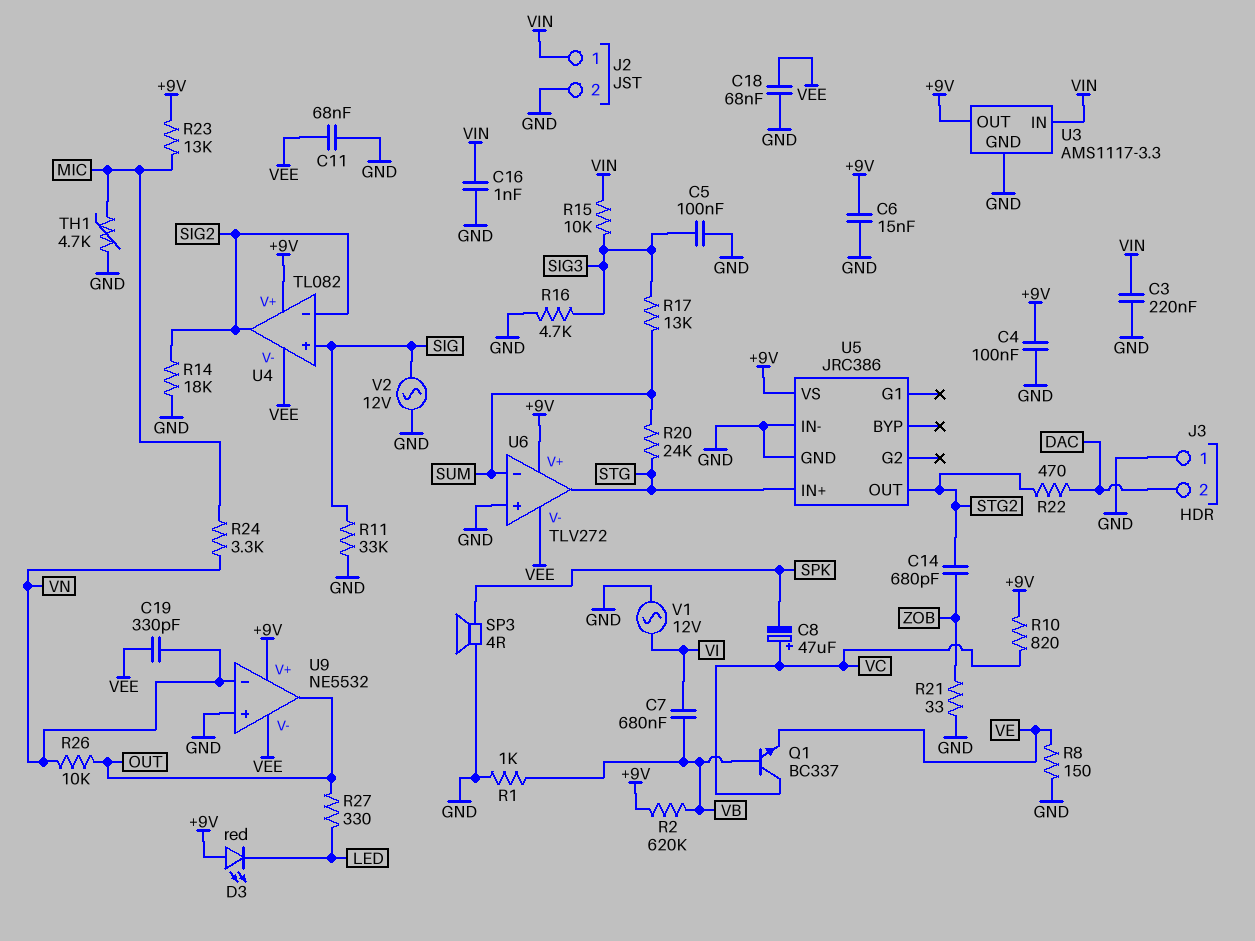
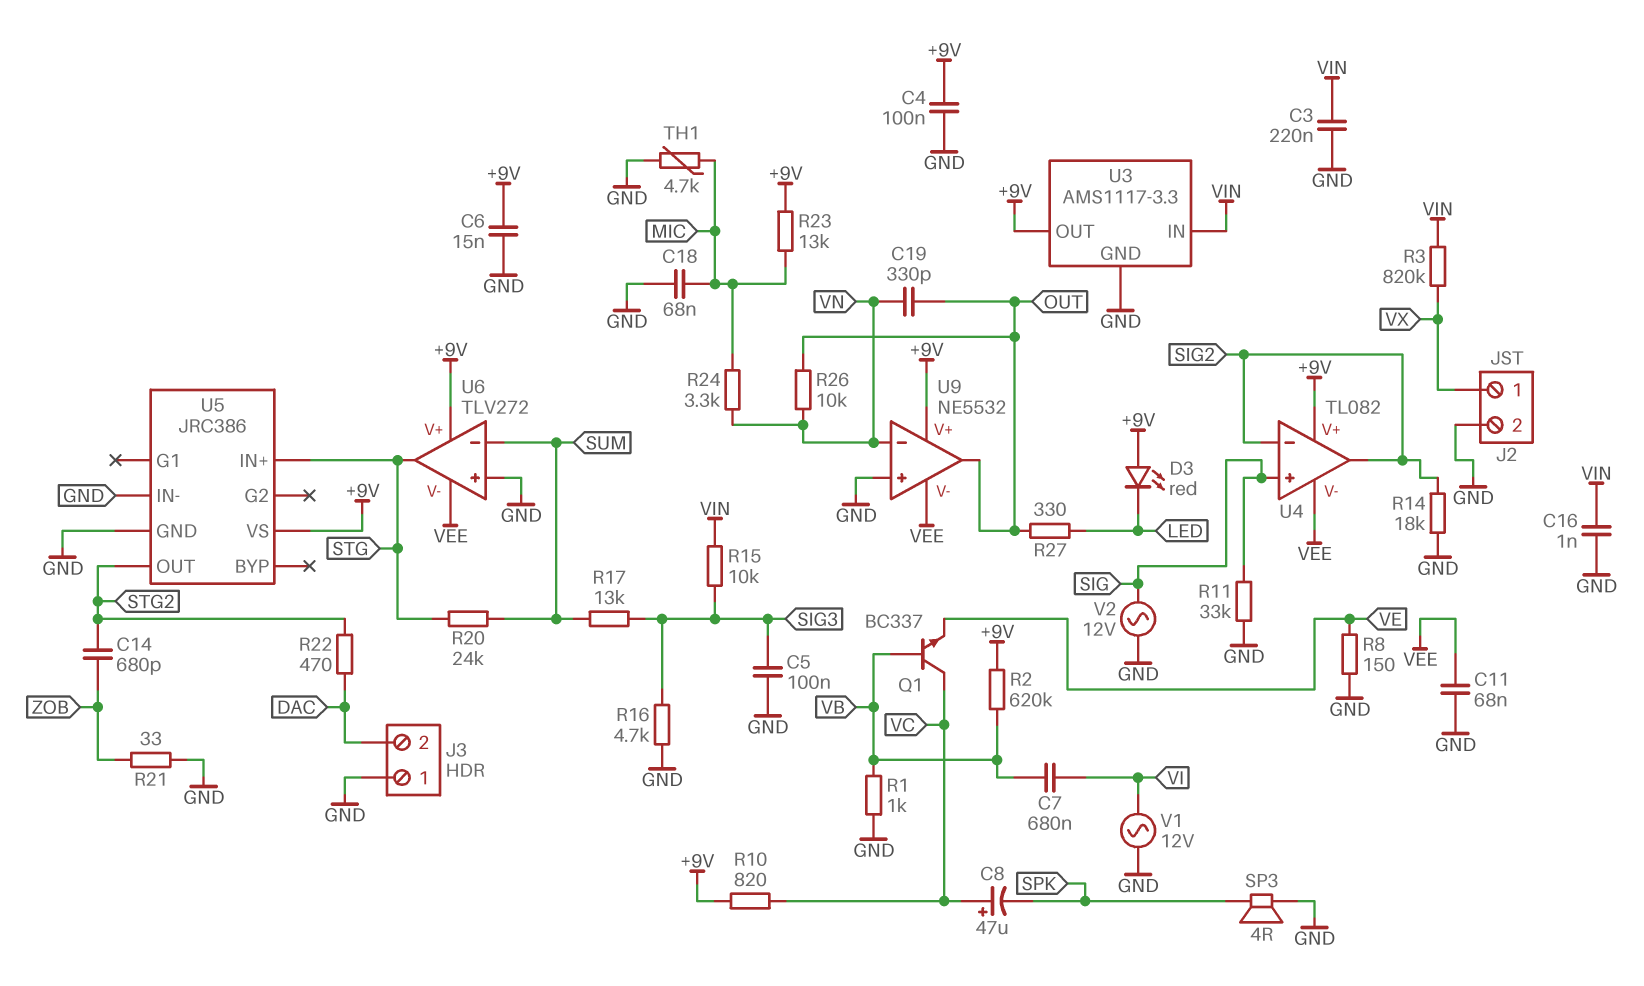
C18: 68nF (GND, VEE) -> 68nF (GND, MIC)
C19: 330pF (VEE, VN) -> 330pF (OUT, VN)
J2 pin 1: VIN -> VX
R3: none -> 820k (VIN, VX)

